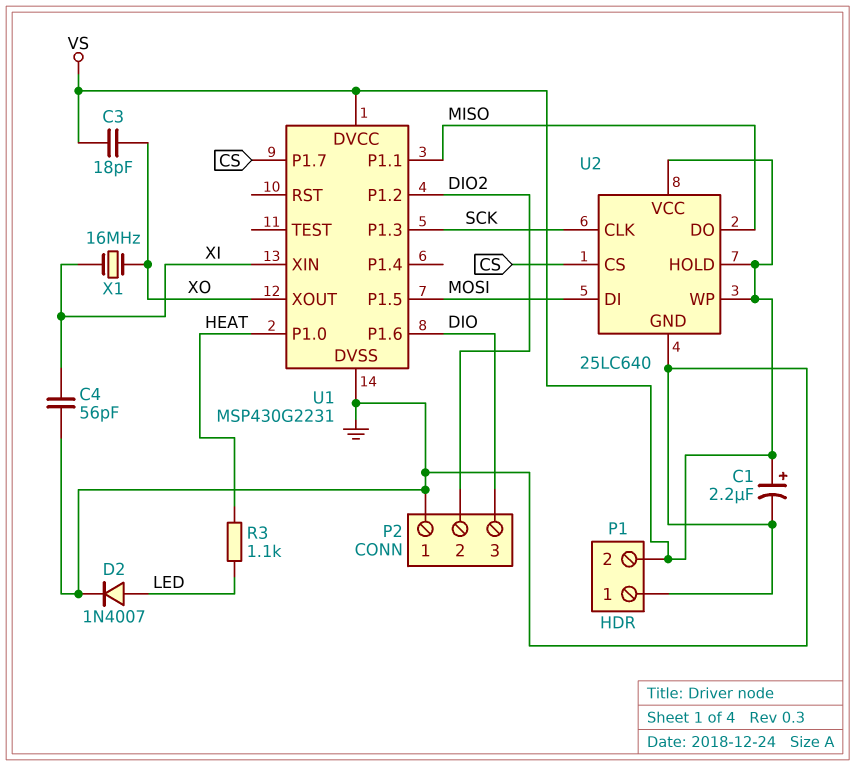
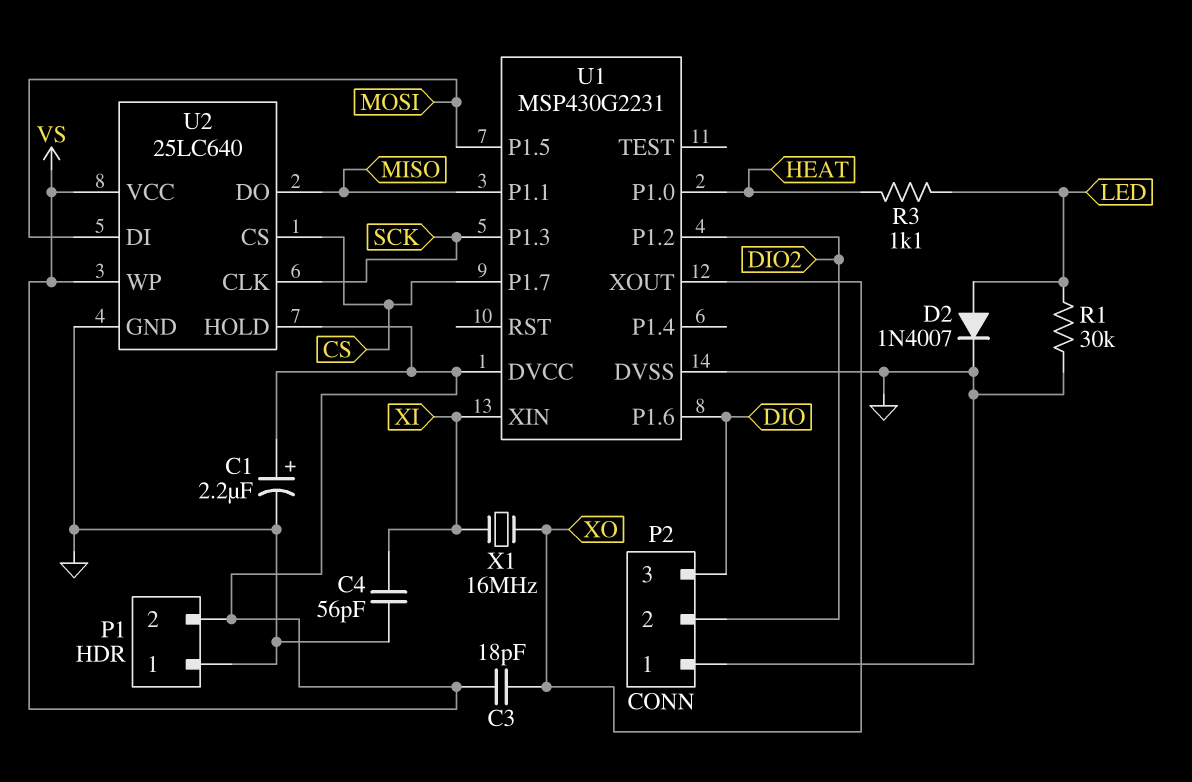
R1: none -> 30k (GND, LED)

